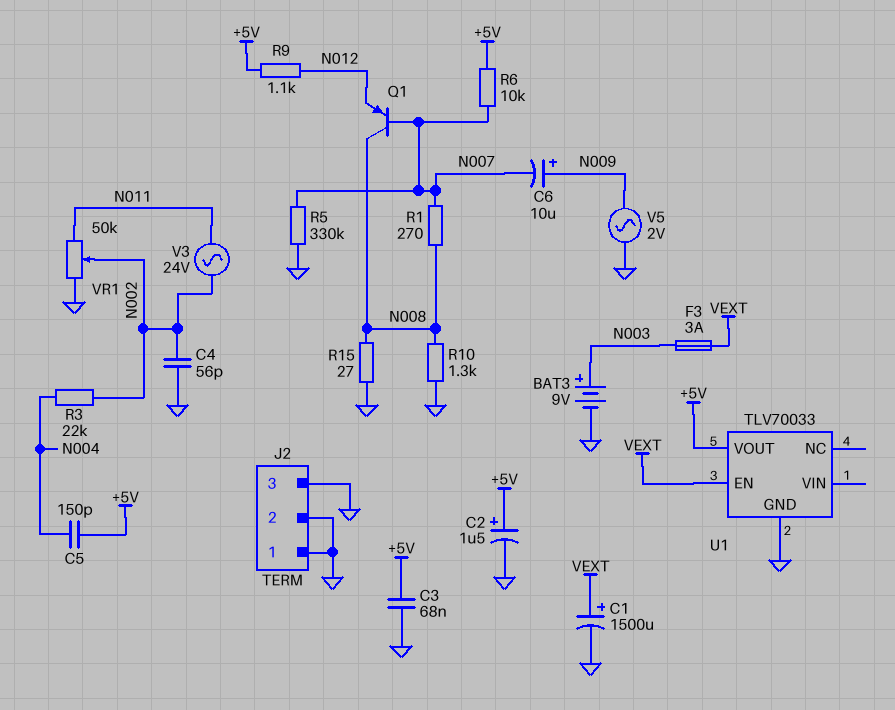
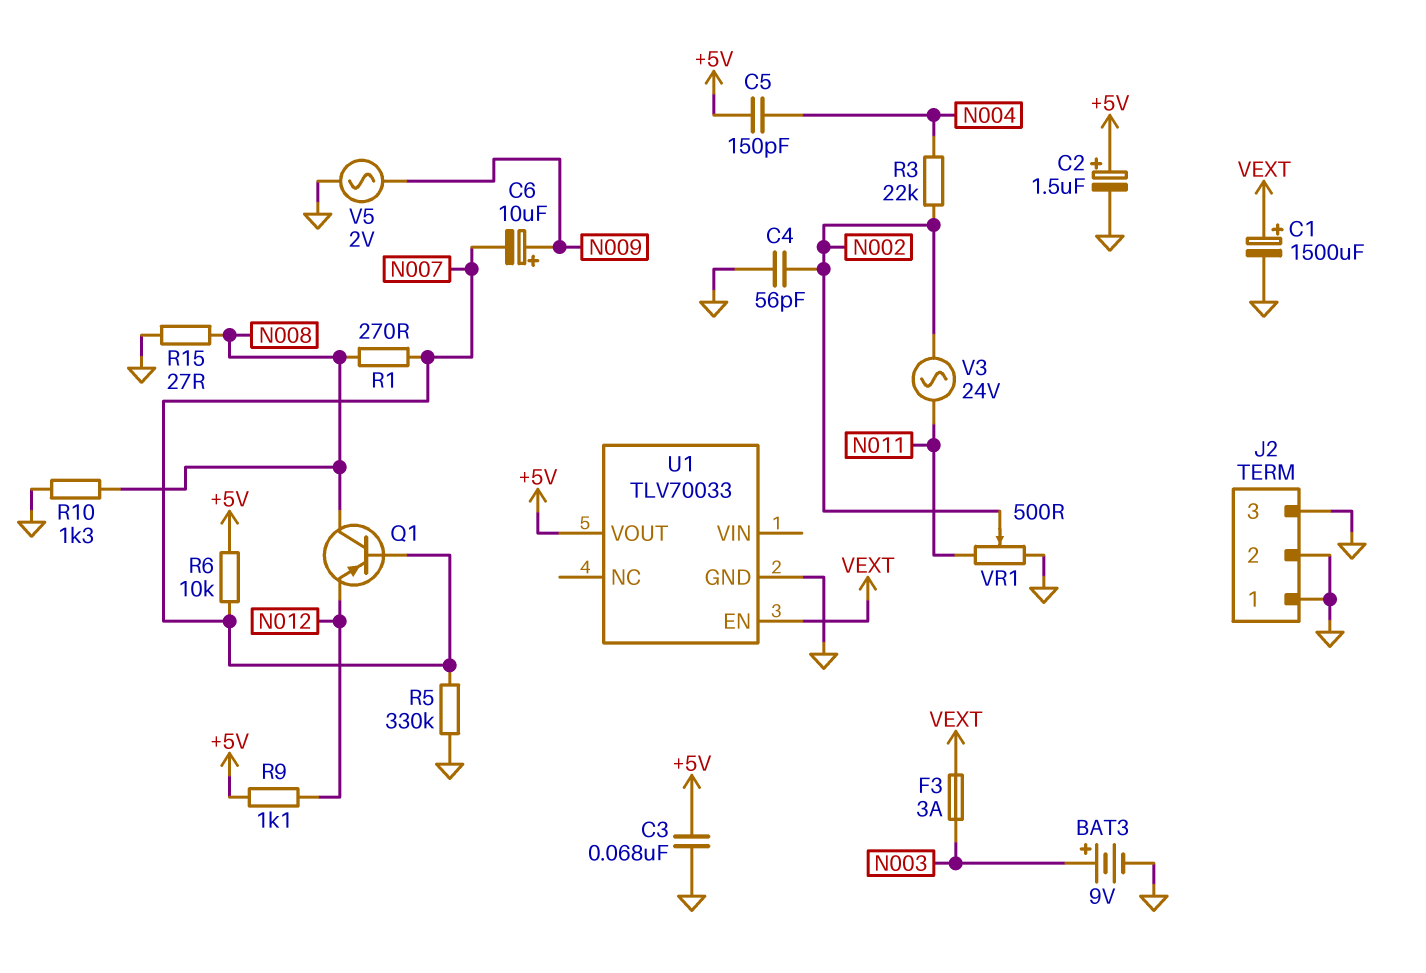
VR1: 50k (GND, N011, wiper N002) -> 500 (GND, N011, wiper N002)

